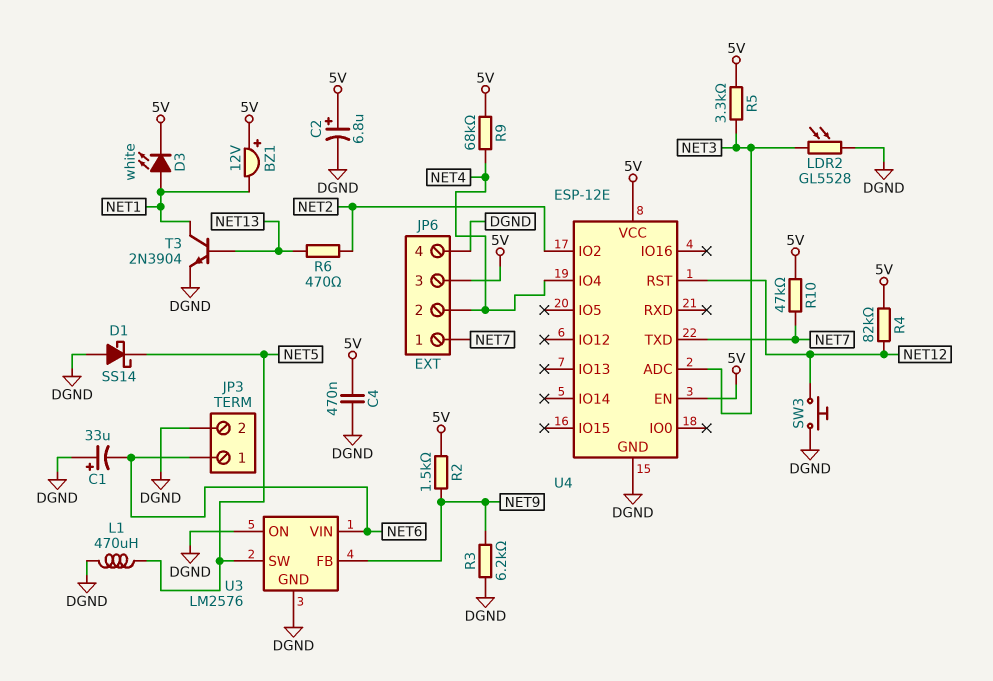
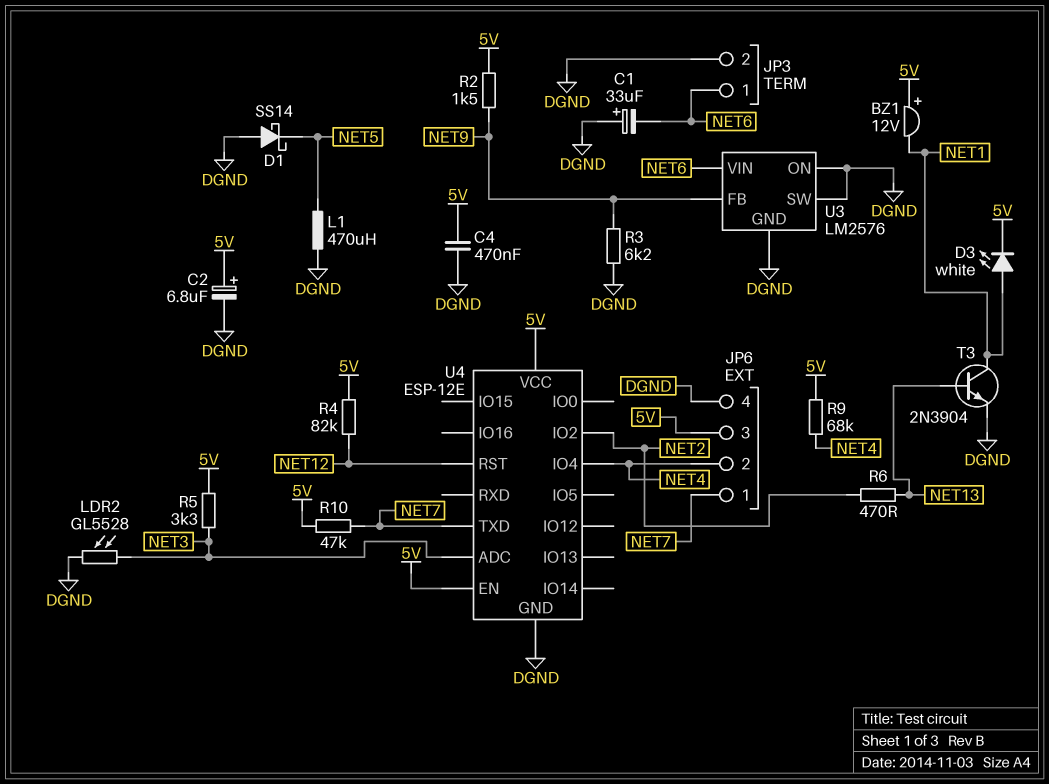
SW3: button (DGND, NET12) -> none
U3 pin SW: NET5 -> DGND

